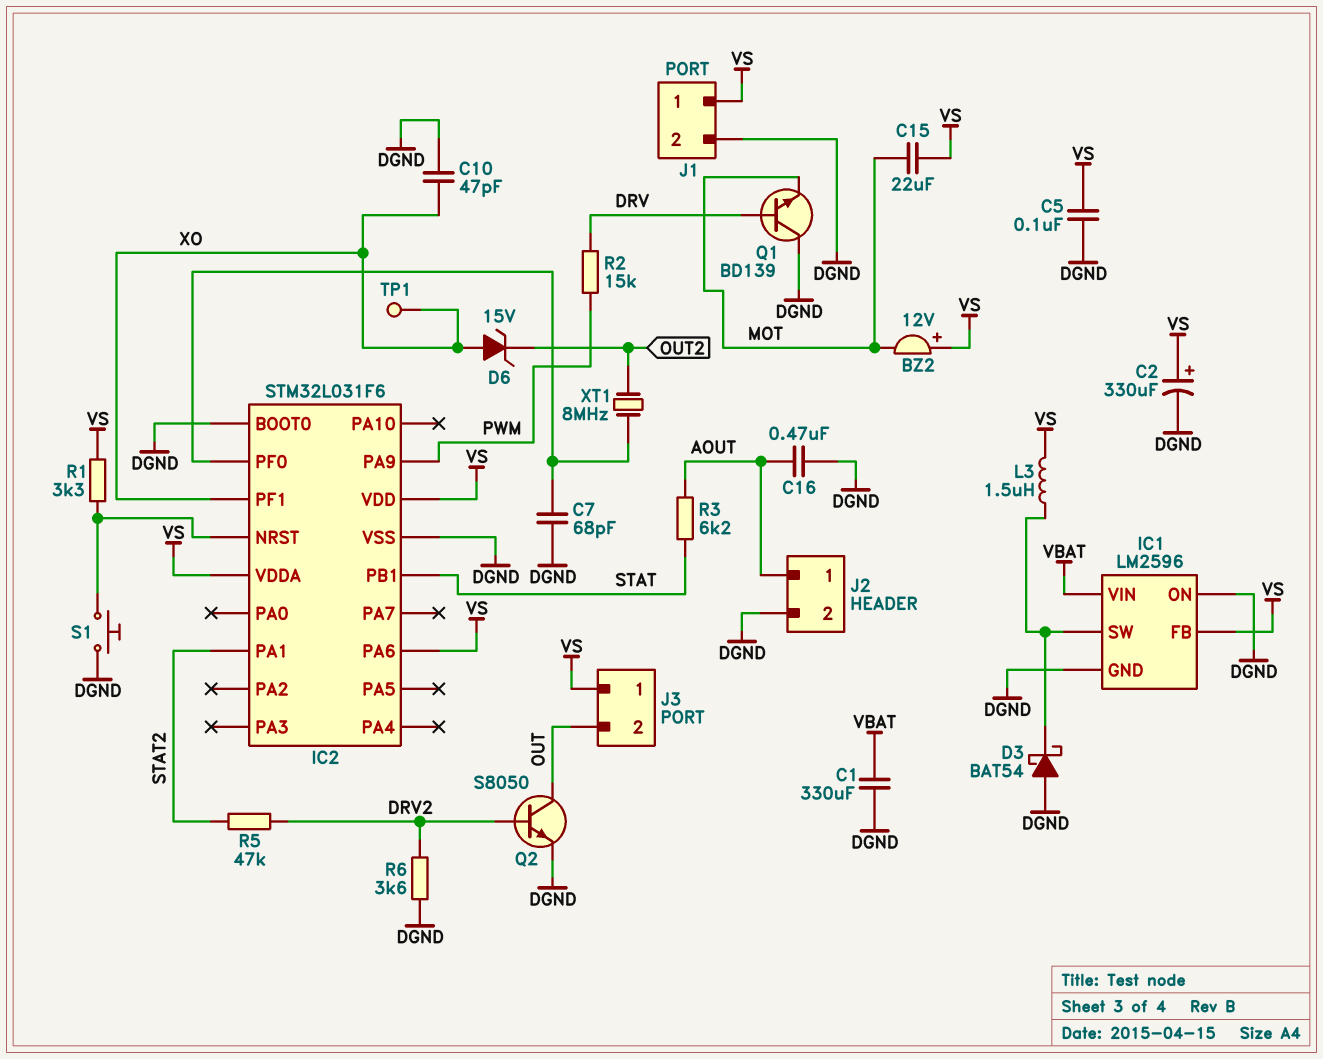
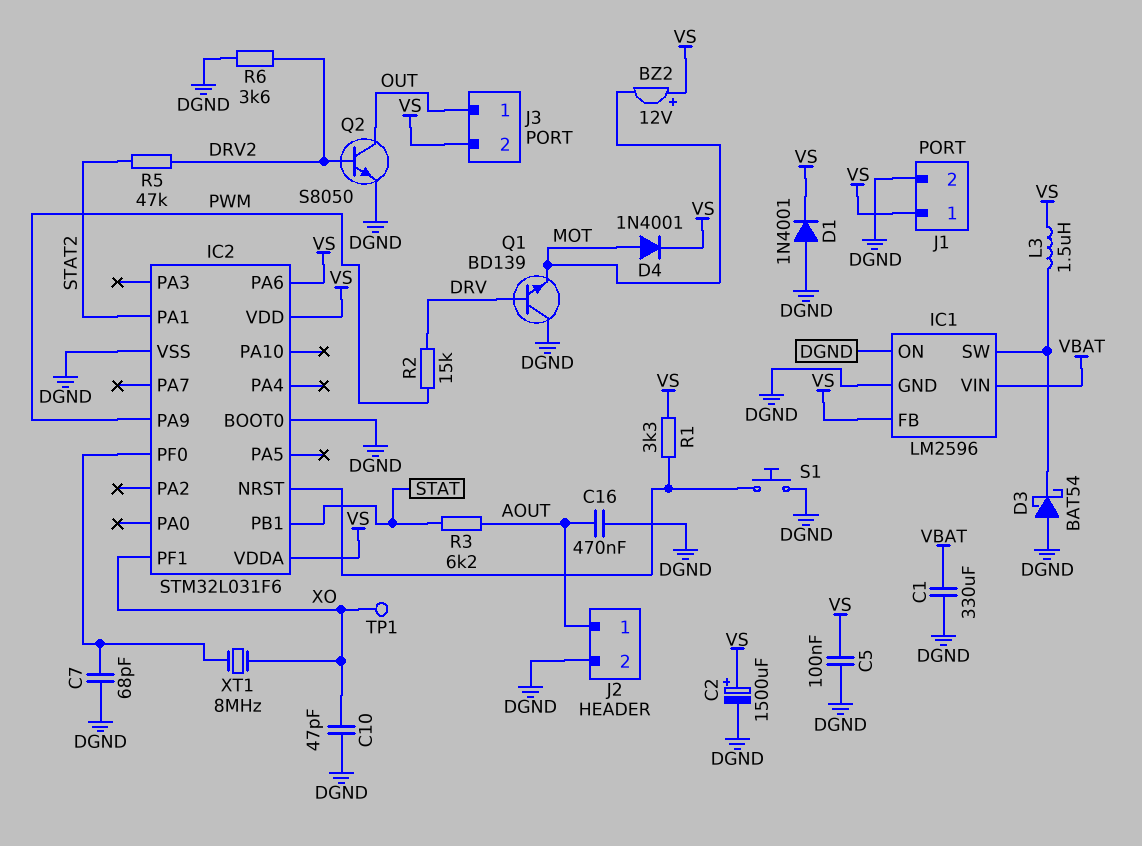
C2: 330uF (plus VS, minus DGND) -> 1500uF (plus VS, minus DGND)
C15: 22uF (MOT, VS) -> none
D1: none -> diode 1N4001 (A DGND, K VS)
D4: none -> diode 1N4001 (A MOT, K VS)
D6: zener 15V (A XO, K OUT2) -> none
J3 pin 1: VS -> OUT
J3 pin 2: OUT -> VS
XT1: 8MHz (IC2/PF0, OUT2) -> 8MHz (IC2/PF0, XO)

